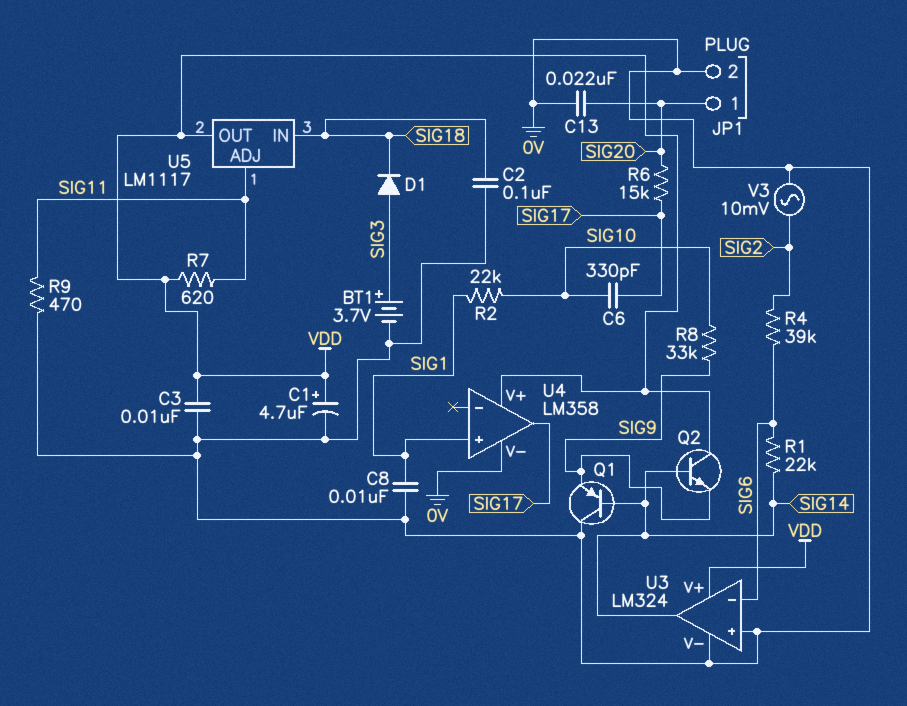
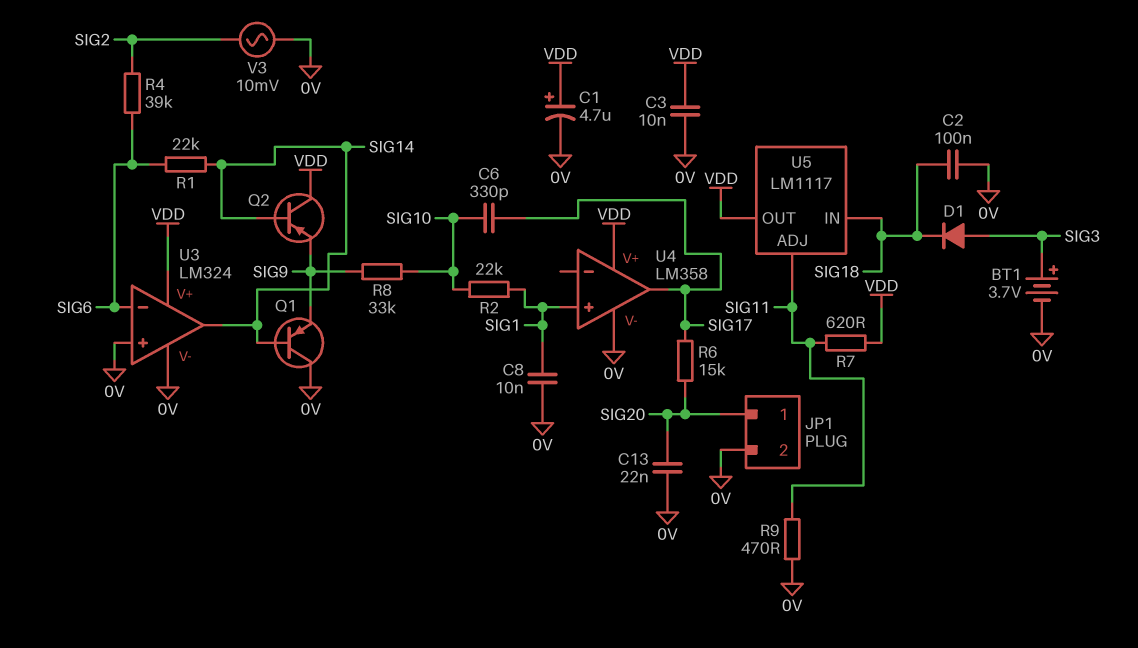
Q2: NPN (B SIG14, C VDD, E SIG9) -> PNP (B SIG14, C VDD, E SIG9)

